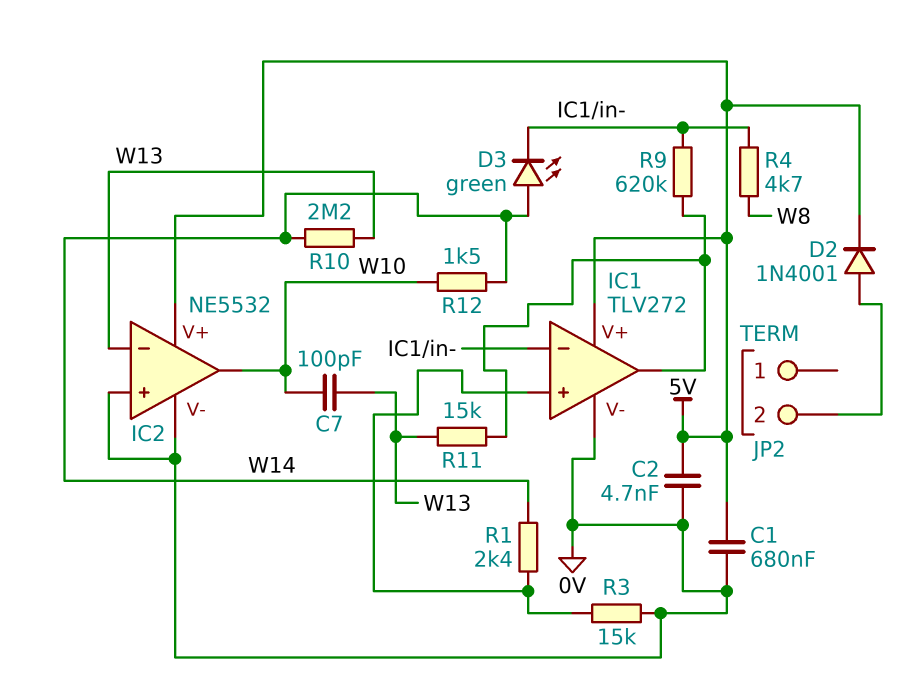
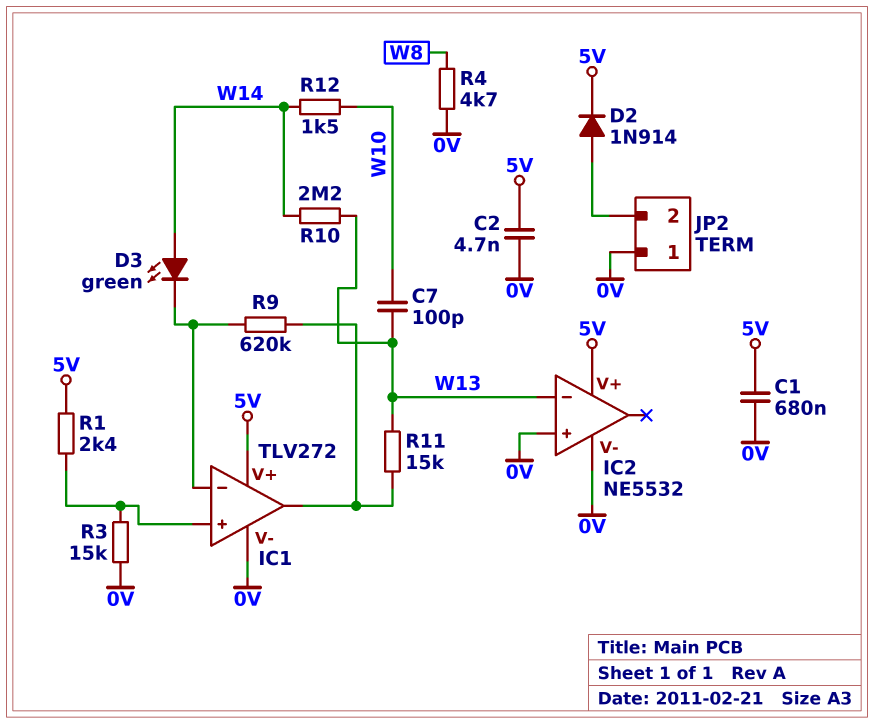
D2: diode 1N4001 (A JP2/2, K 5V) -> diode 1N914 (A JP2/2, K 5V)
IC2 pin out: W10 -> none
JP2 pin 1: none -> 0V
R1: 2.4k (IC1/in+, W14) -> 2.4k (5V, IC1/in+)
R4: 4.7k (IC1/in-, W8) -> 4.7k (0V, W8)

